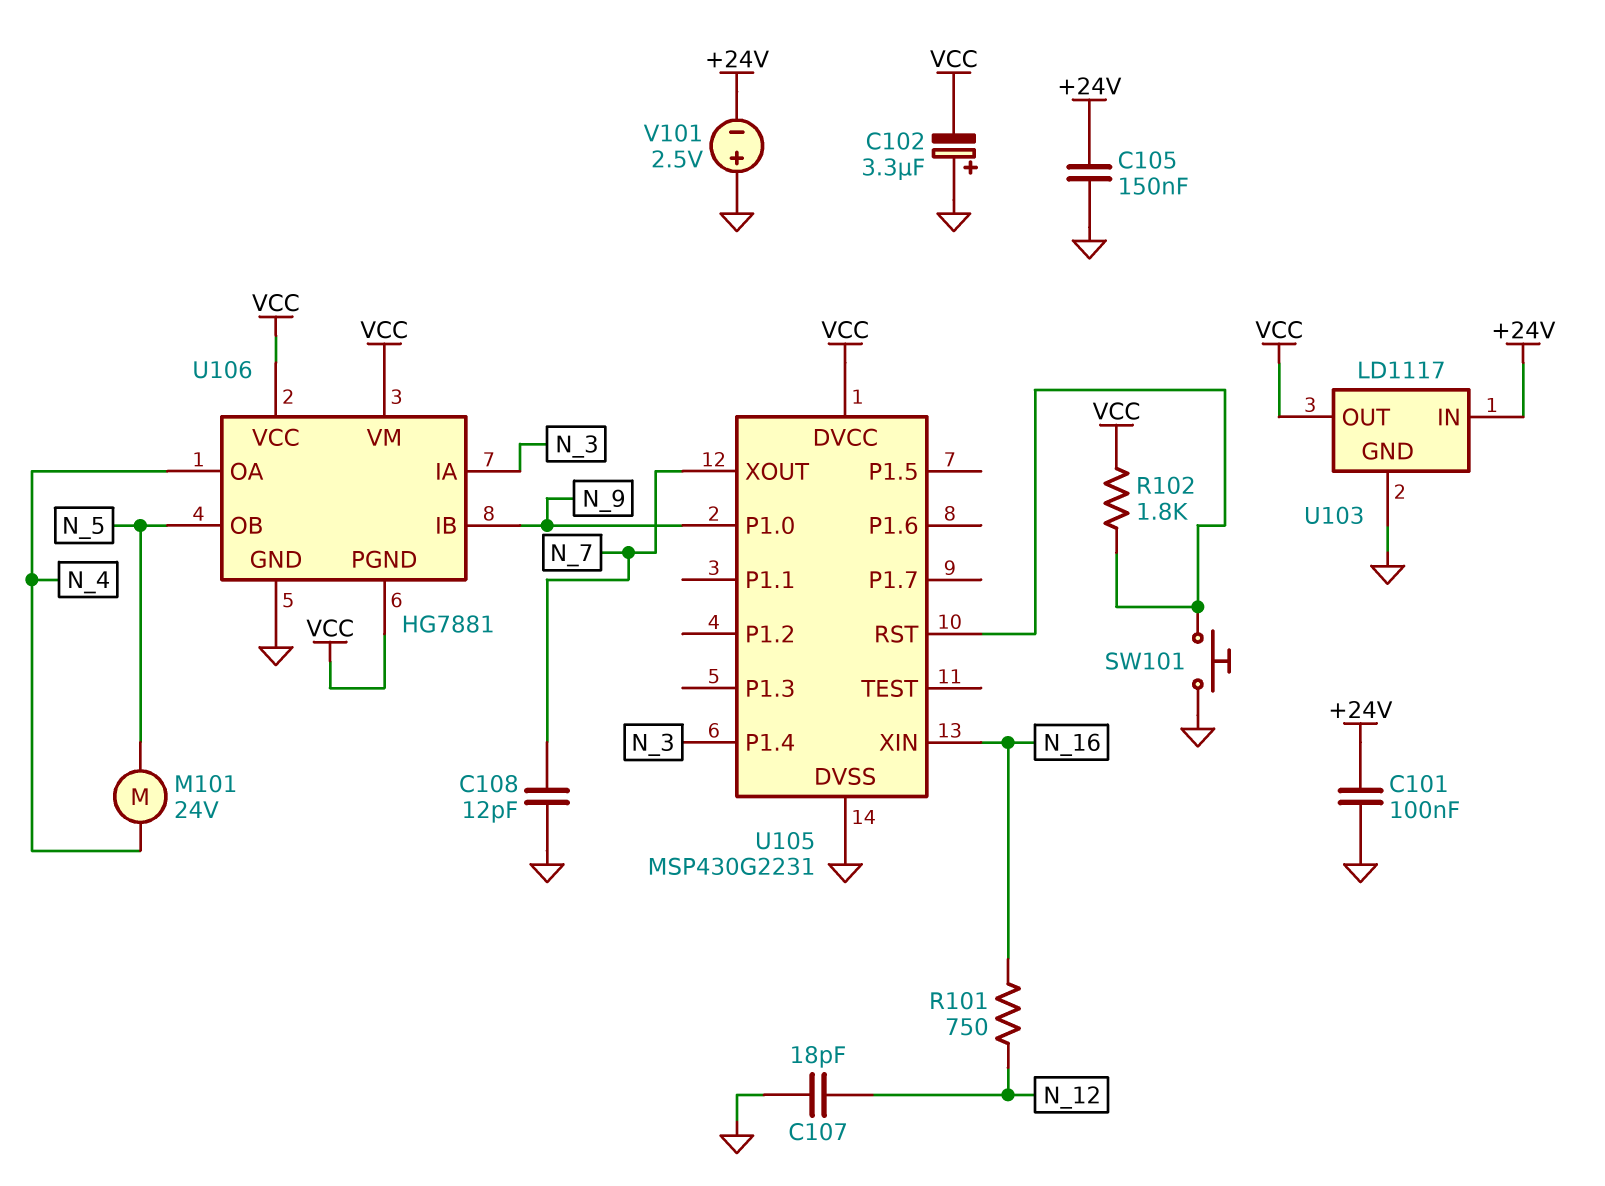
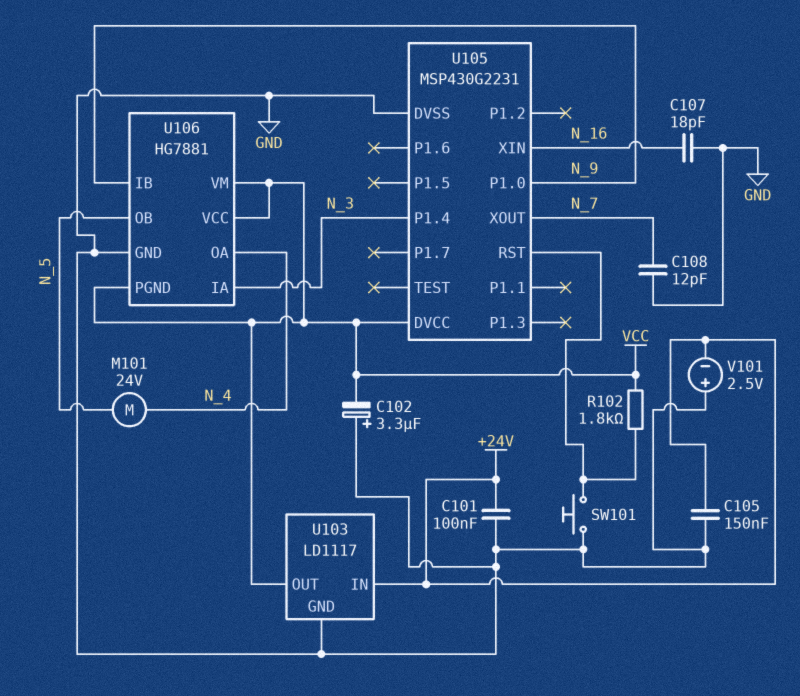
C107: 18pF (GND, N_12) -> 18pF (GND, N_16)
R101: 750 (N_12, N_16) -> none

